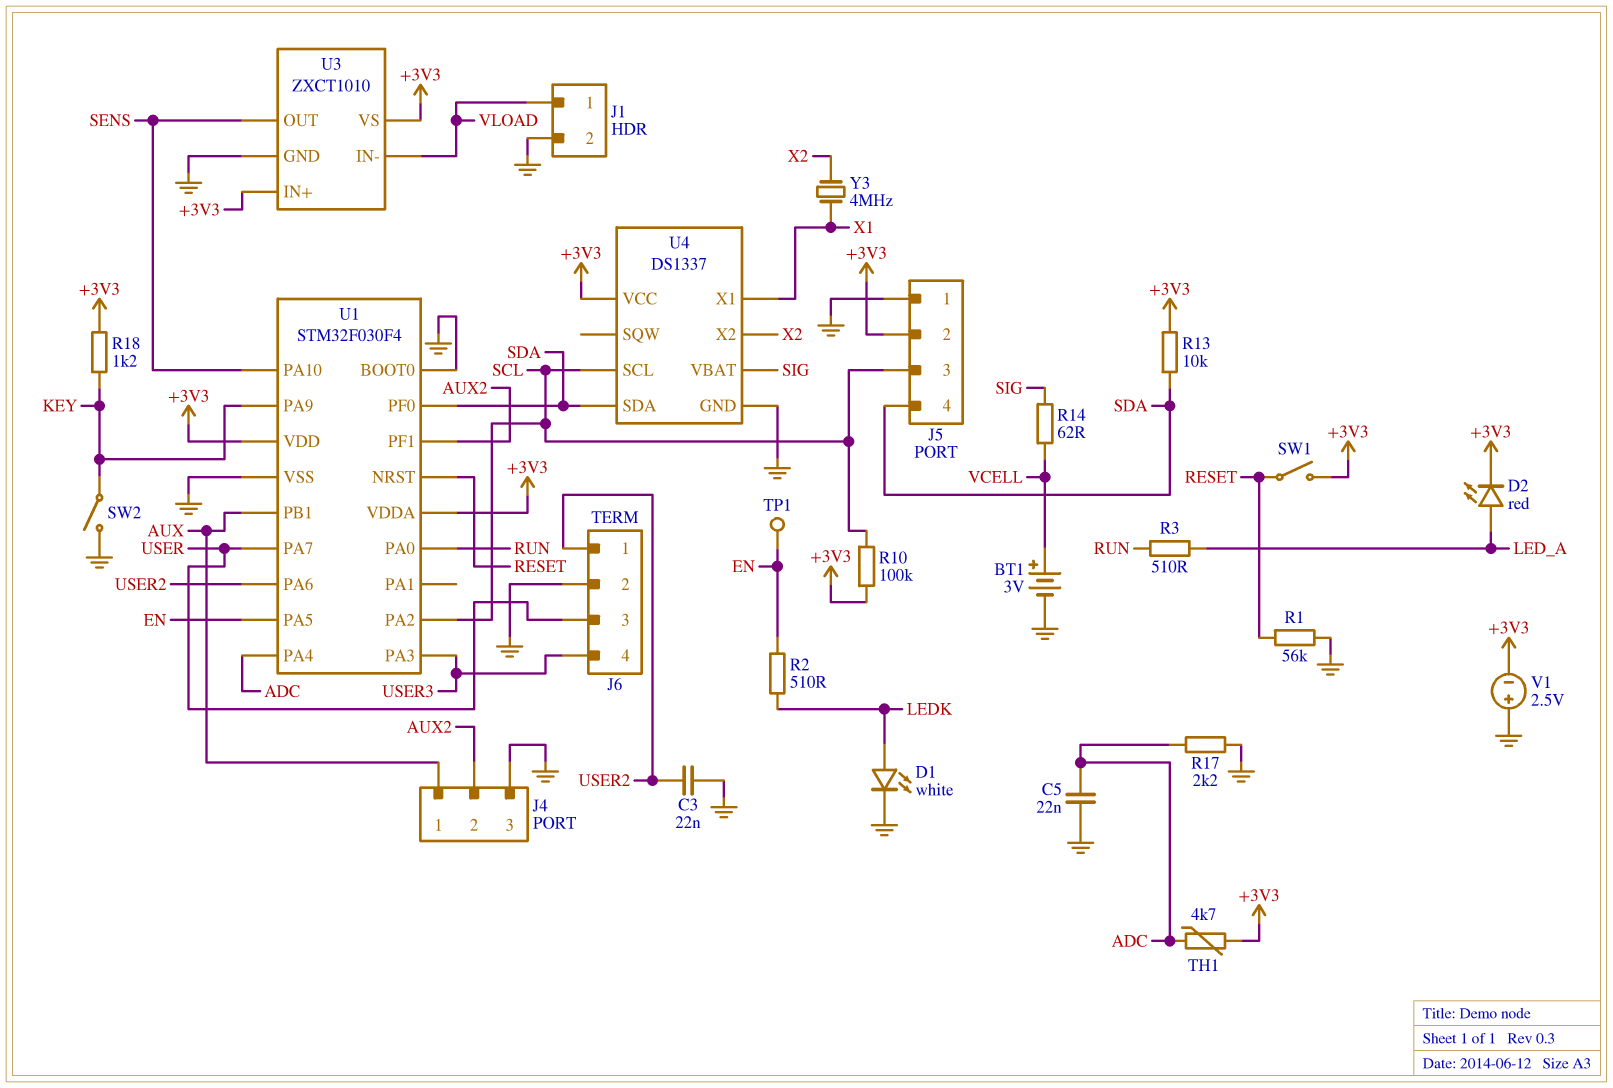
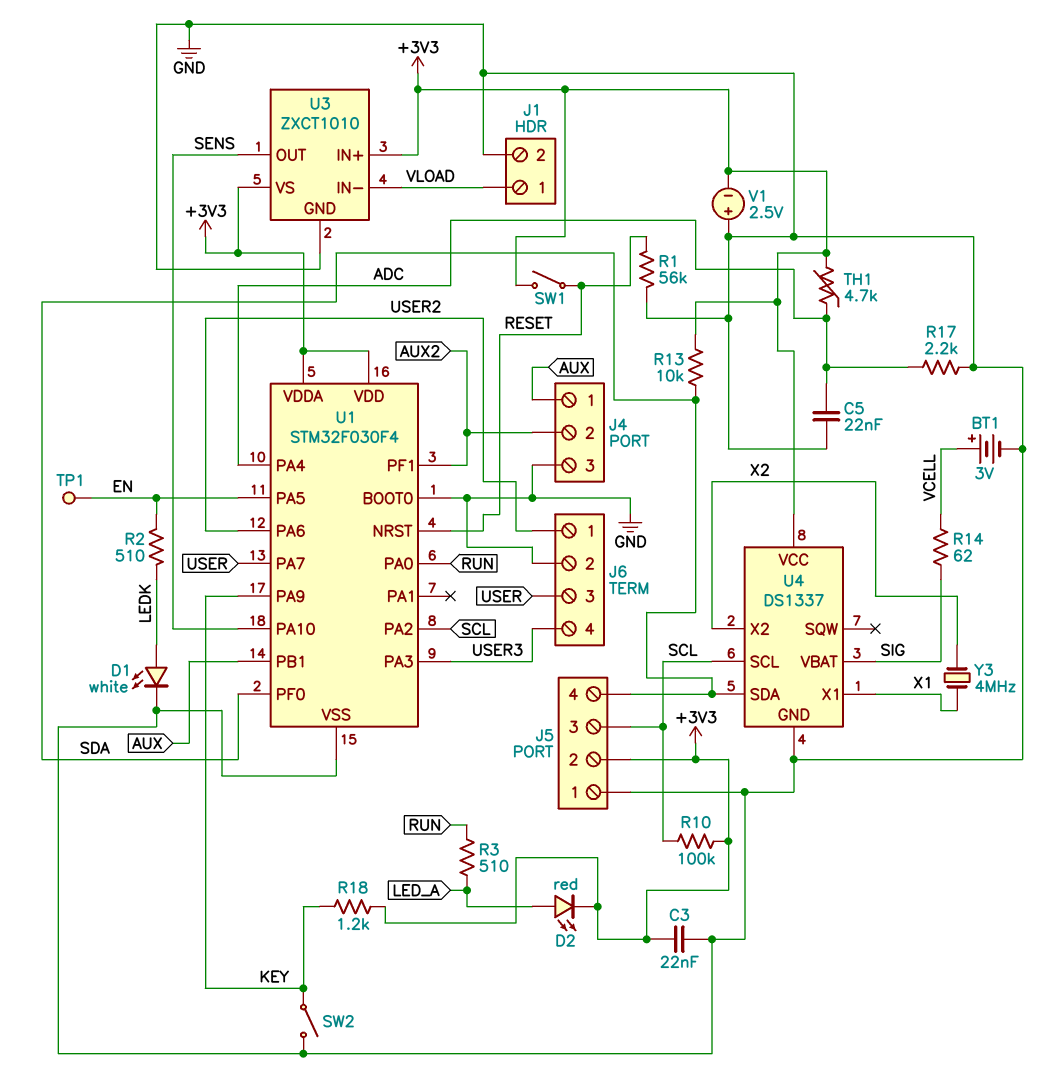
C3: 22nF (GND, USER2) -> 22nF (+3V3, GND)

